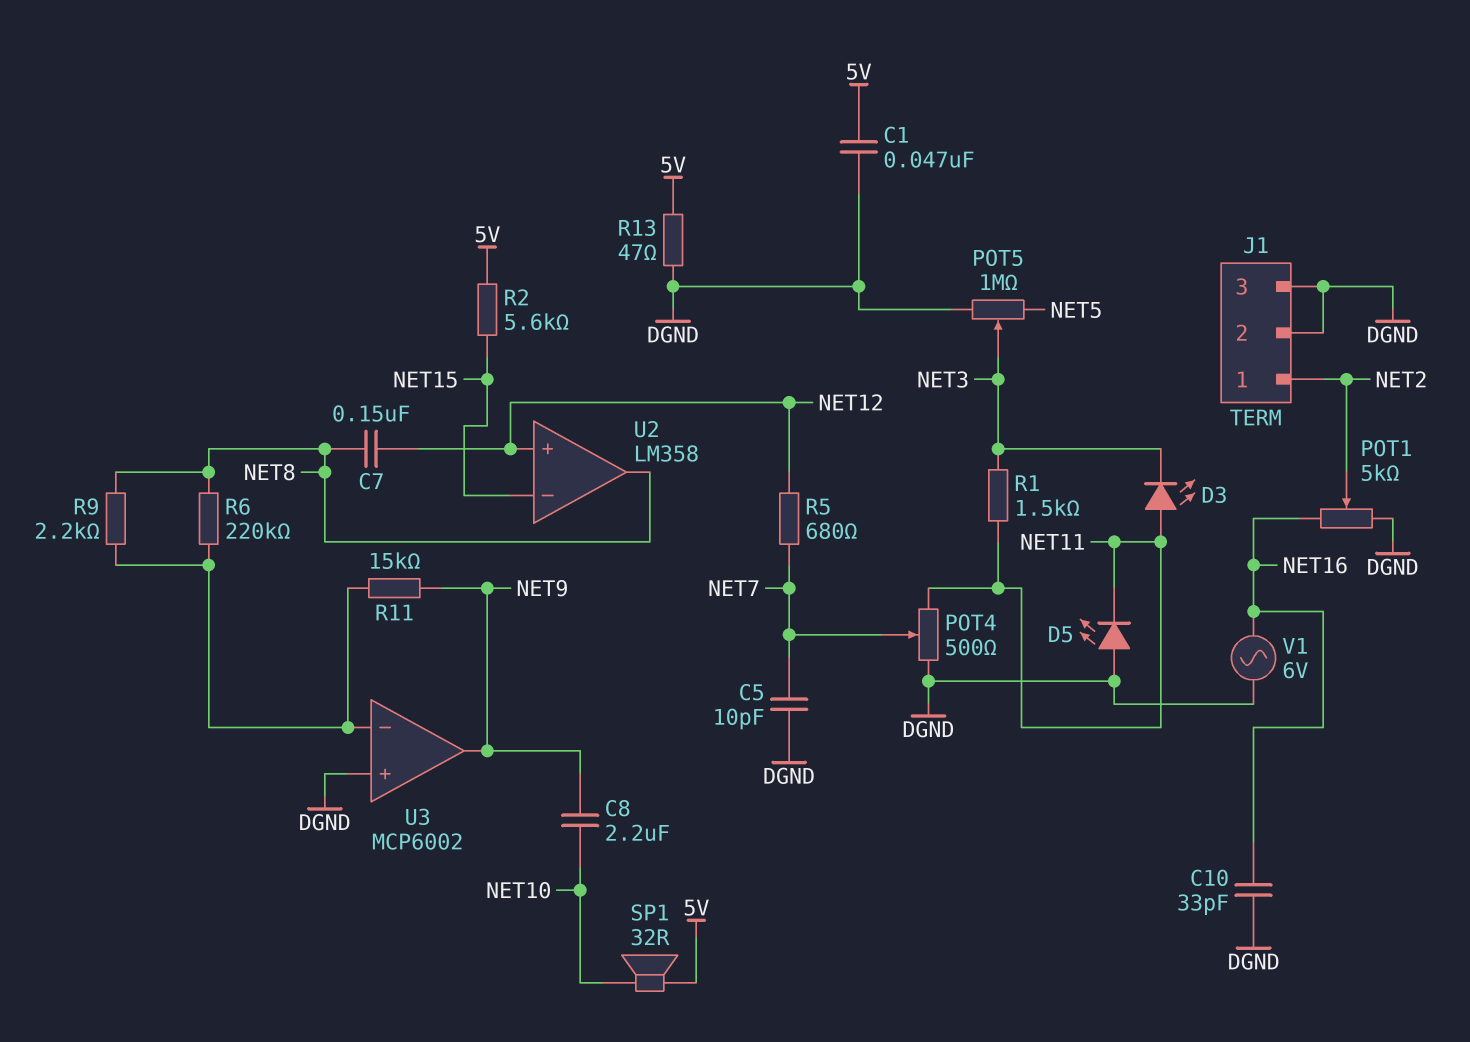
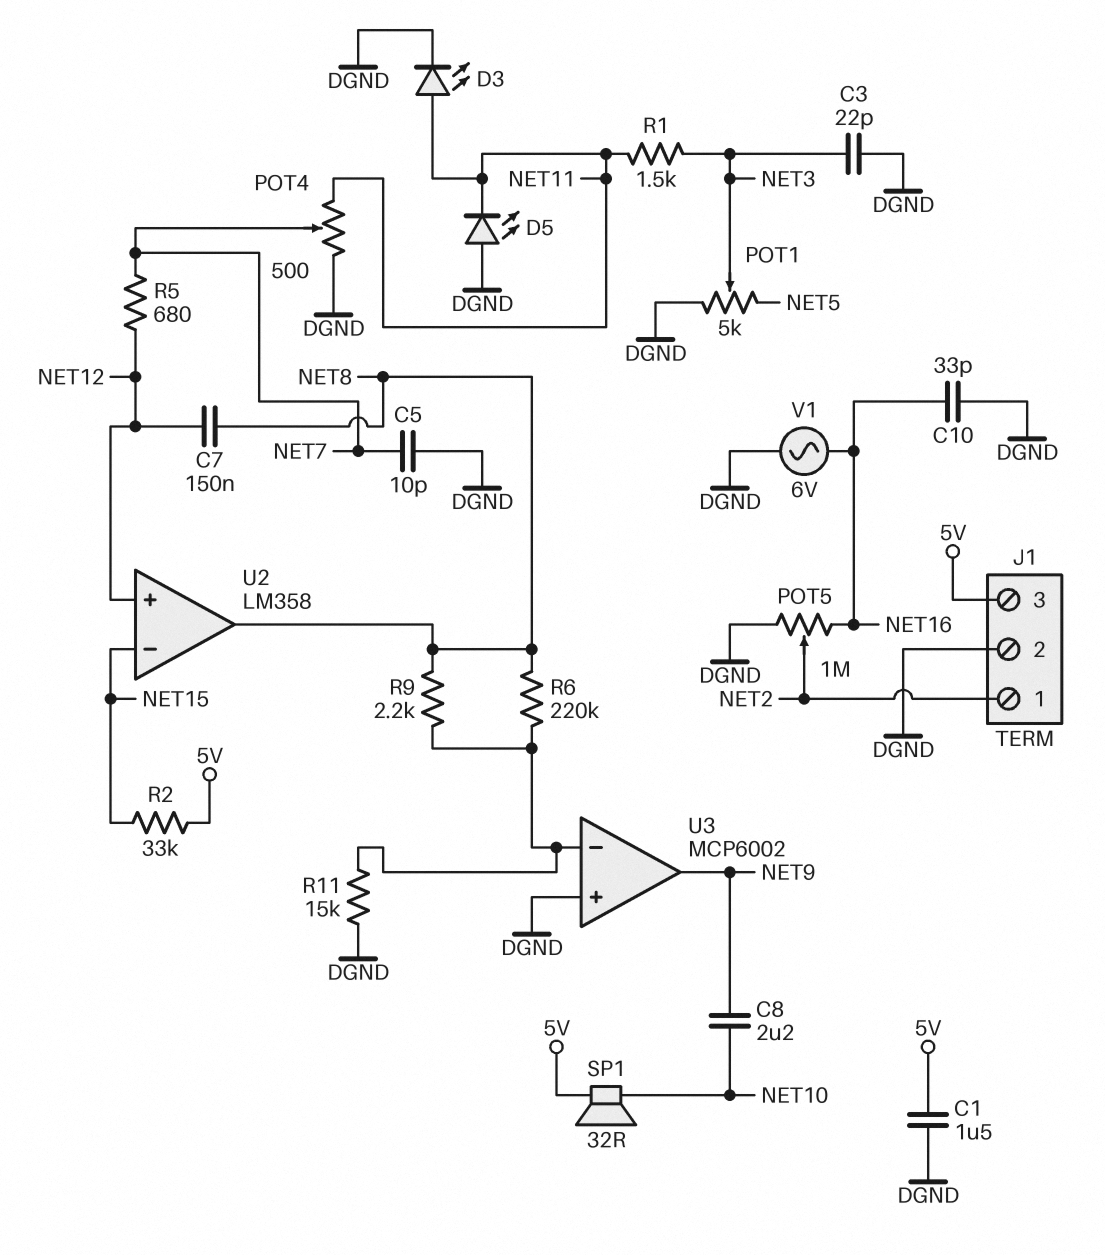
C1: 47nF (5V, DGND) -> 1.5uF (5V, DGND)
C3: none -> 22pF (DGND, NET3)
D3: LED (A NET11, K NET3) -> LED (A NET11, K DGND)
J1 pin 3: DGND -> 5V
POT1: 5k (DGND, NET16, wiper NET2) -> 5k (DGND, NET5, wiper NET3)
POT5: 1M (DGND, NET5, wiper NET3) -> 1M (DGND, NET16, wiper NET2)
R2: 5.6k (5V, NET15) -> 33k (5V, NET15)
R11: 15k (NET9, U3/in-) -> 15k (DGND, U3/in-)
R13: 47 (5V, DGND) -> none

